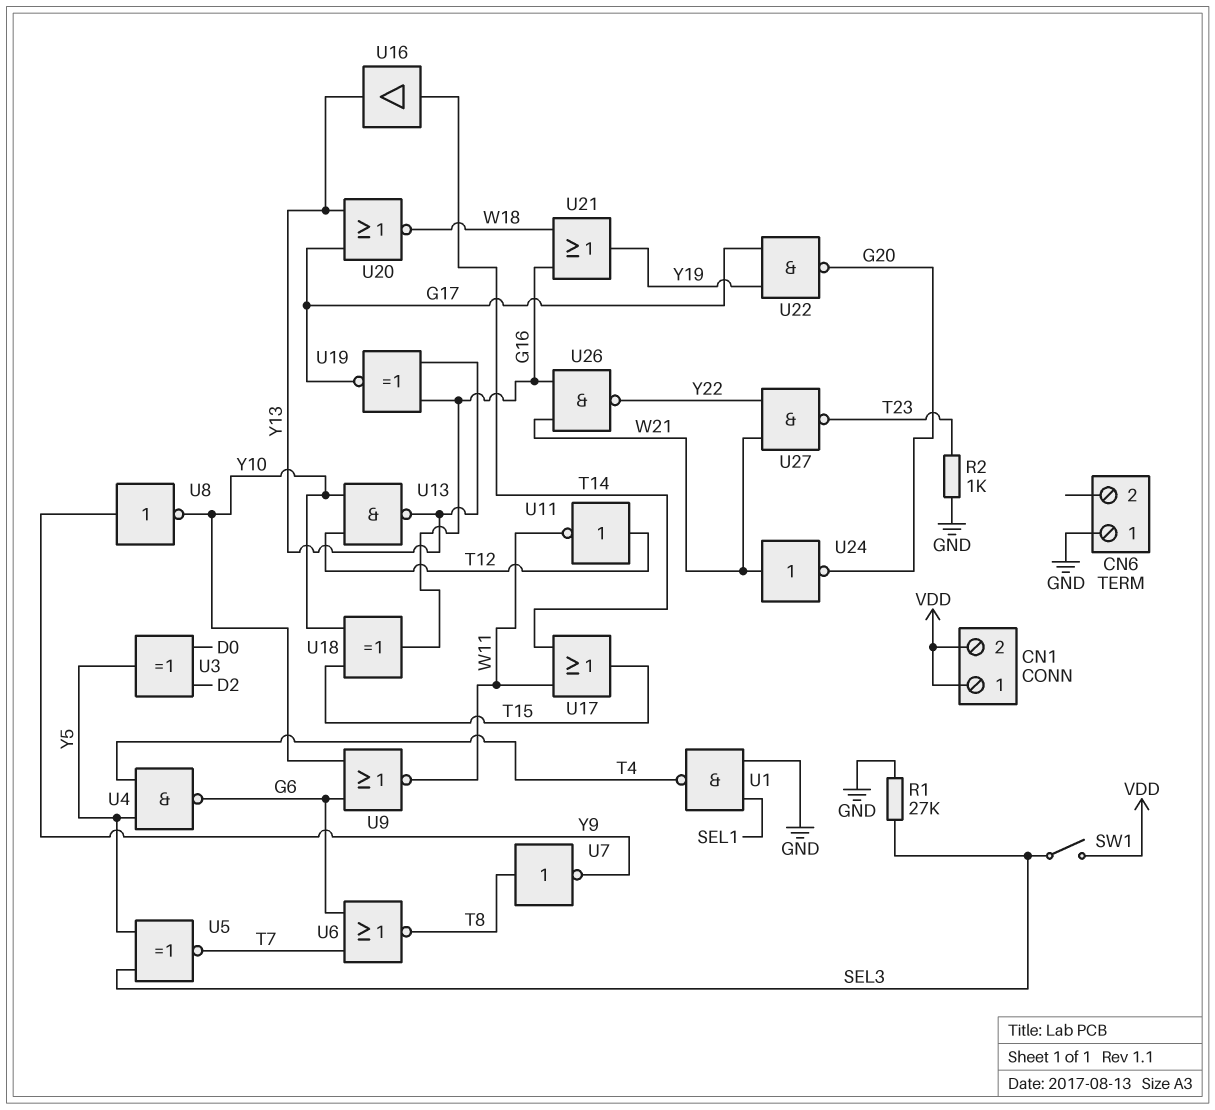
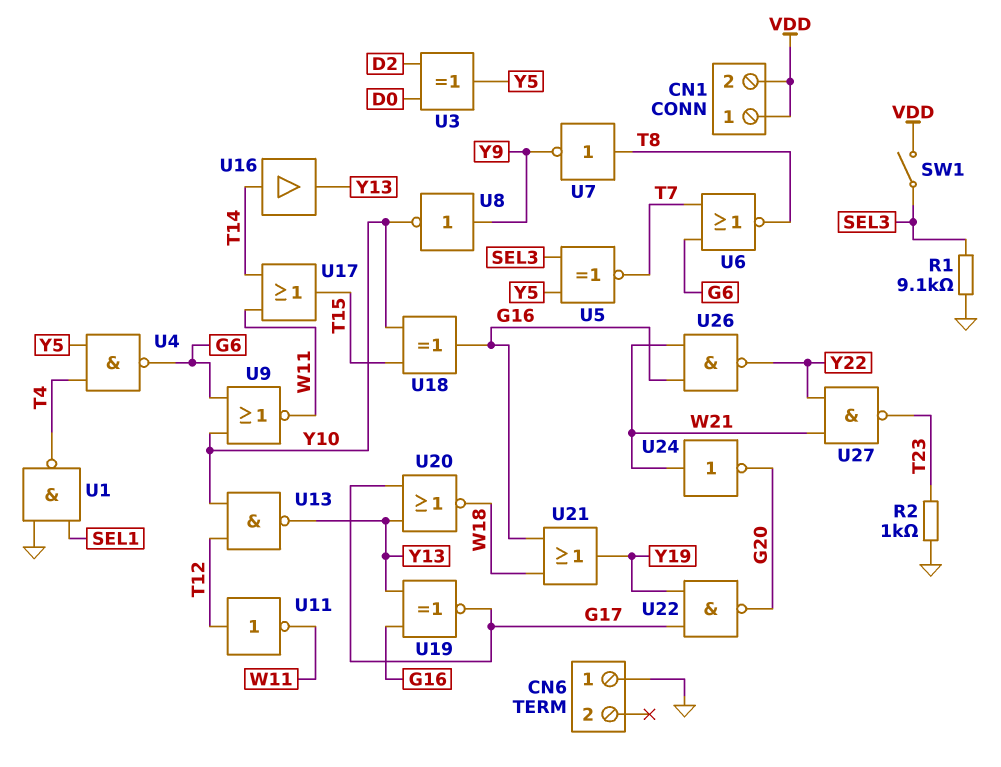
R1: 27k (GND, SEL3) -> 9.1k (GND, SEL3)

